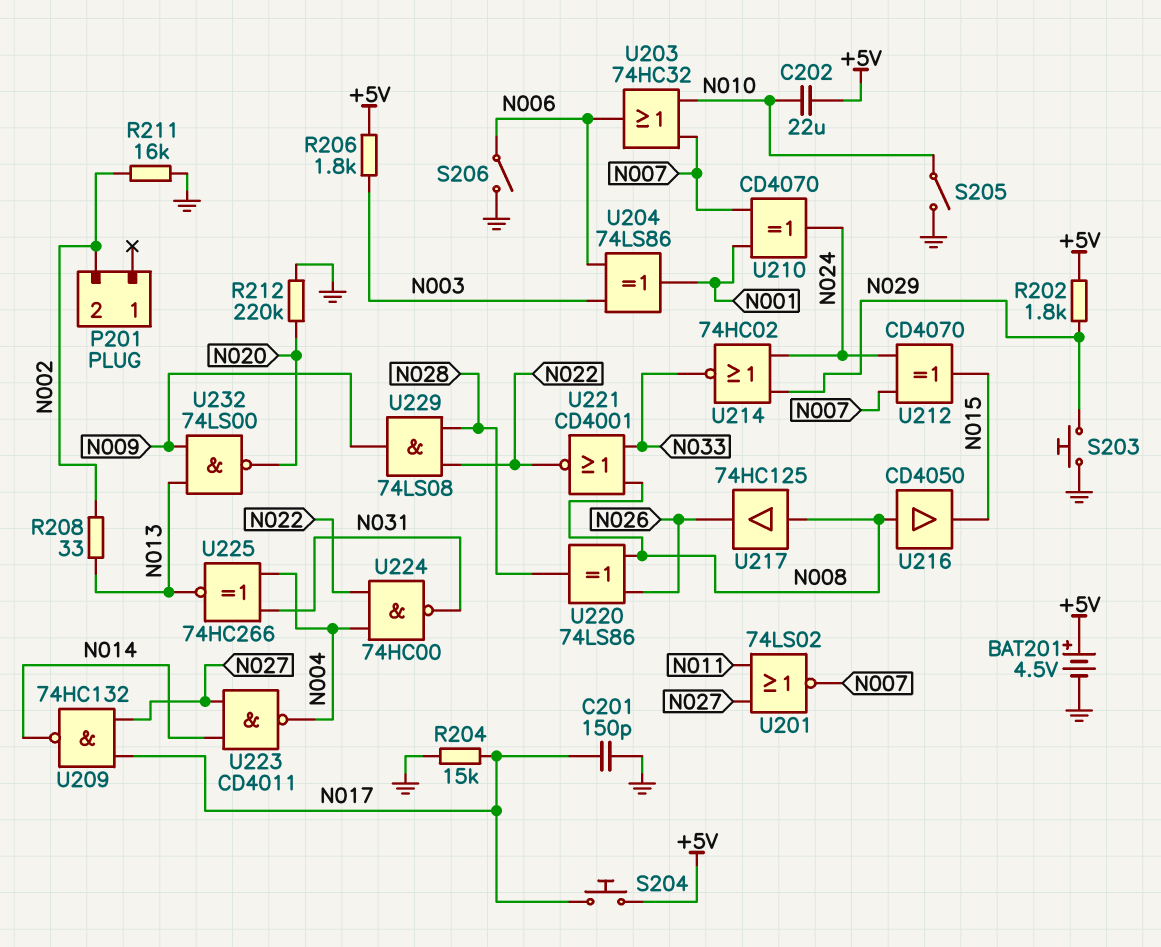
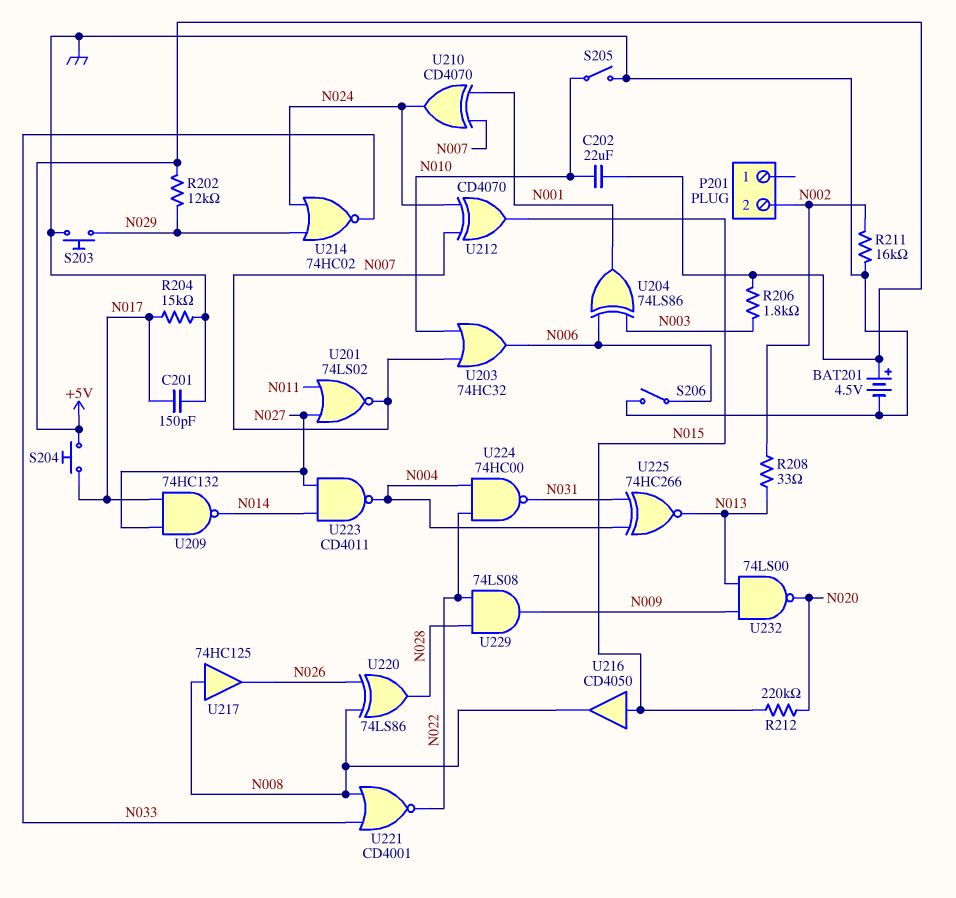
R202: 1.8k (+5V, N029) -> 12k (+5V, N029)
R212: 220k (GND, N020) -> 220k (N015, N020)
U216: buffer CD4050 (in N008, out N015) -> buffer CD4050 (in N015, out N008)

